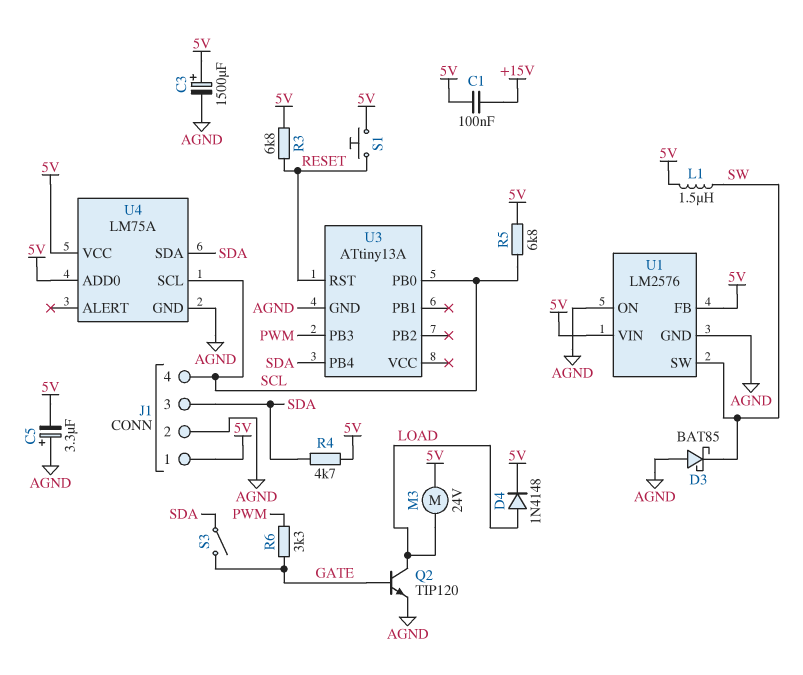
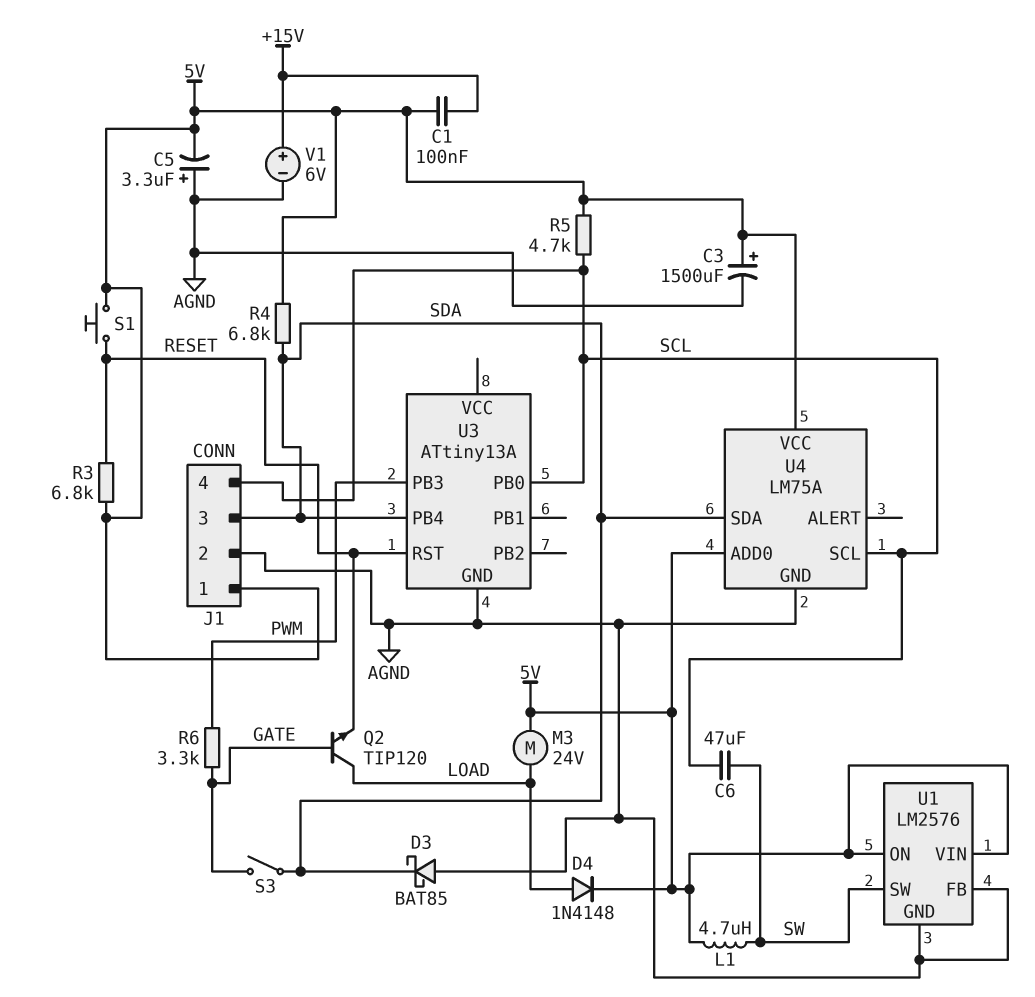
C6: none -> 47uF (SCL, SW)
D3: schottky BAT85 (A AGND, K SW) -> schottky BAT85 (A AGND, K SDA)
L1: 1.5uH (5V, SW) -> 4.7uH (5V, SW)
Q2: NPN TIP120 (B GATE, C LOAD, E AGND) -> NPN TIP120 (B GATE, C LOAD, E RESET)
R4: 4.7k (5V, SDA) -> 6.8k (5V, SDA)
R5: 6.8k (5V, SCL) -> 4.7k (5V, SCL)
U1 pin FB: 5V -> AGND
U1 pin ON: AGND -> 5V
V1: none -> 6V (plus +15V, minus AGND)

